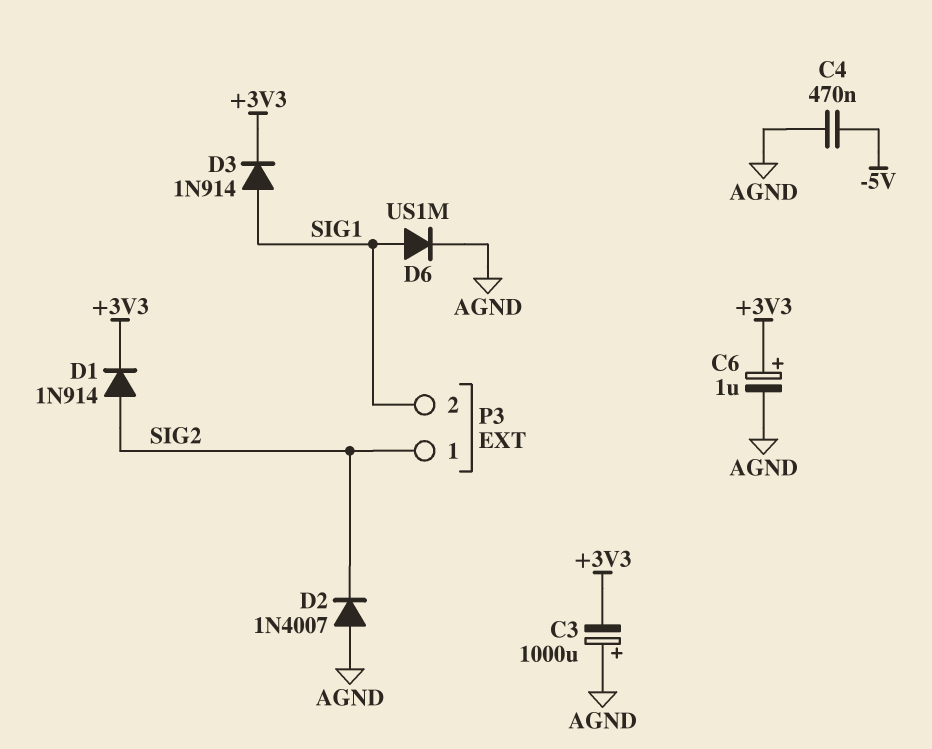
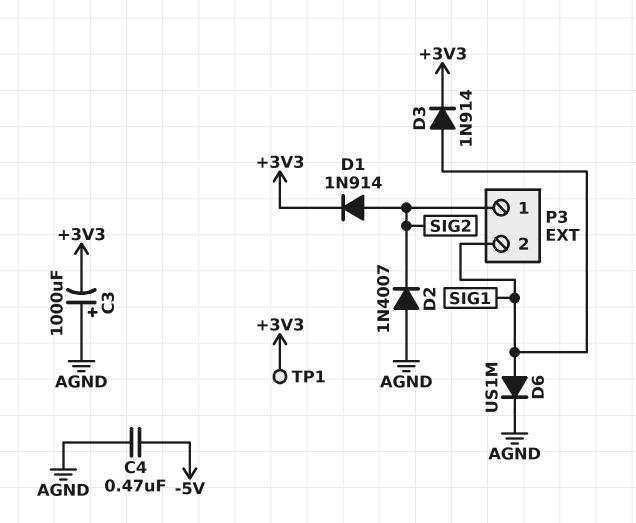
C6: 1uF (plus +3V3, minus AGND) -> none
TP1: none -> test point (+3V3)

